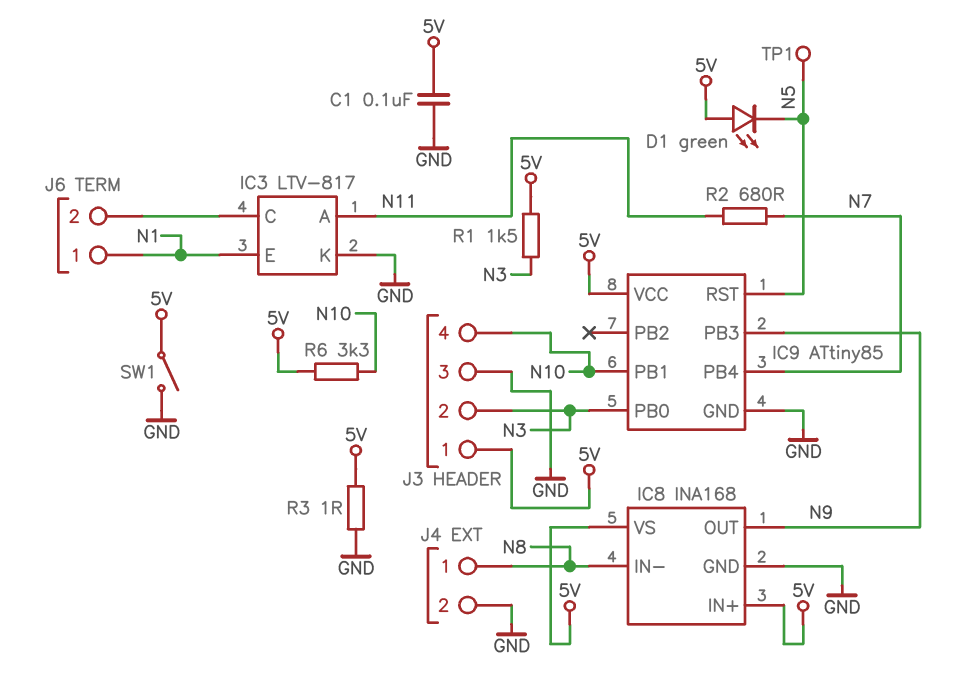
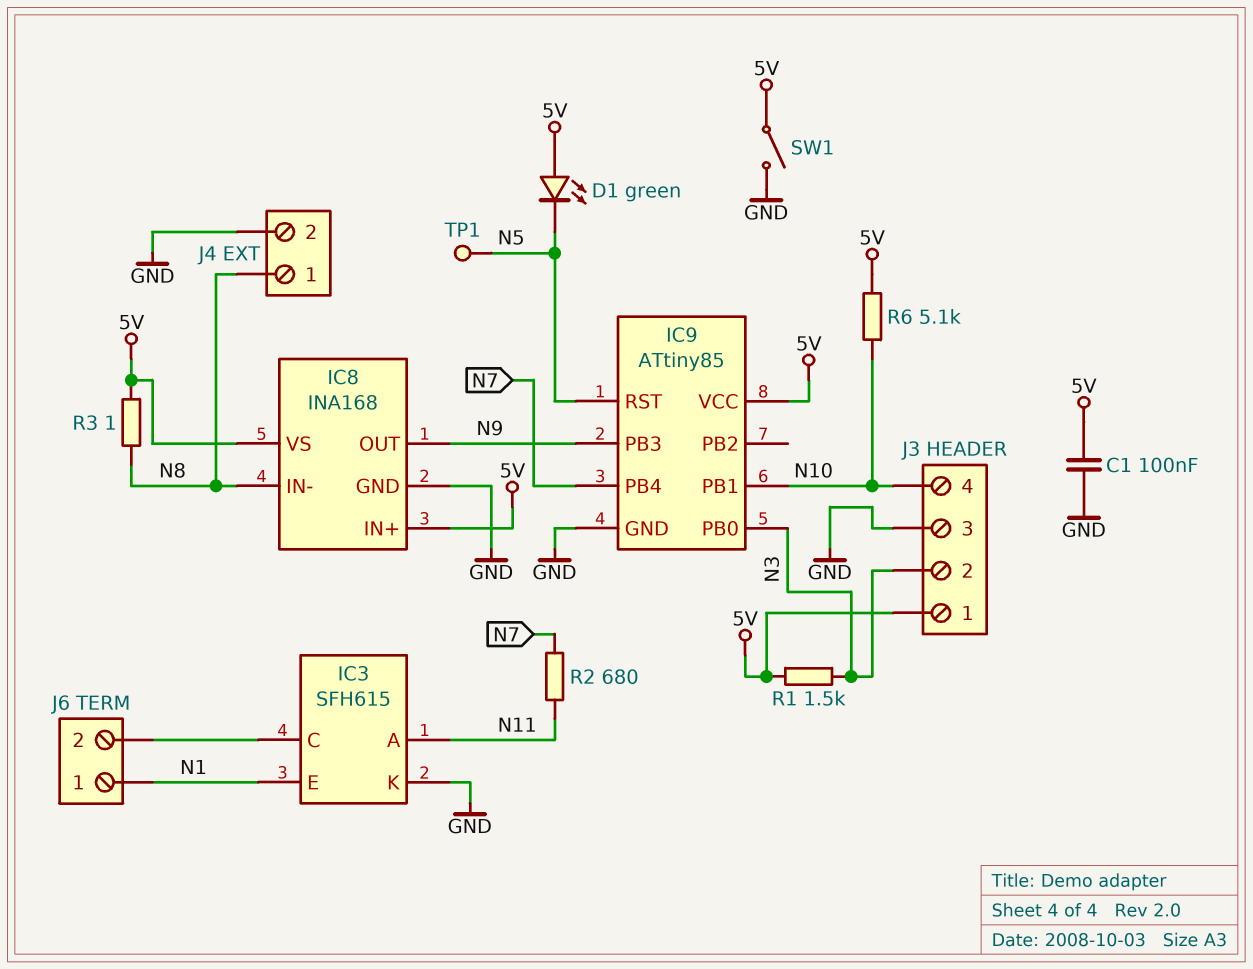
IC3: LTV-817 -> SFH615
R3: 1 (5V, GND) -> 1 (5V, N8)
R6: 3.3k (5V, N10) -> 5.1k (5V, N10)

